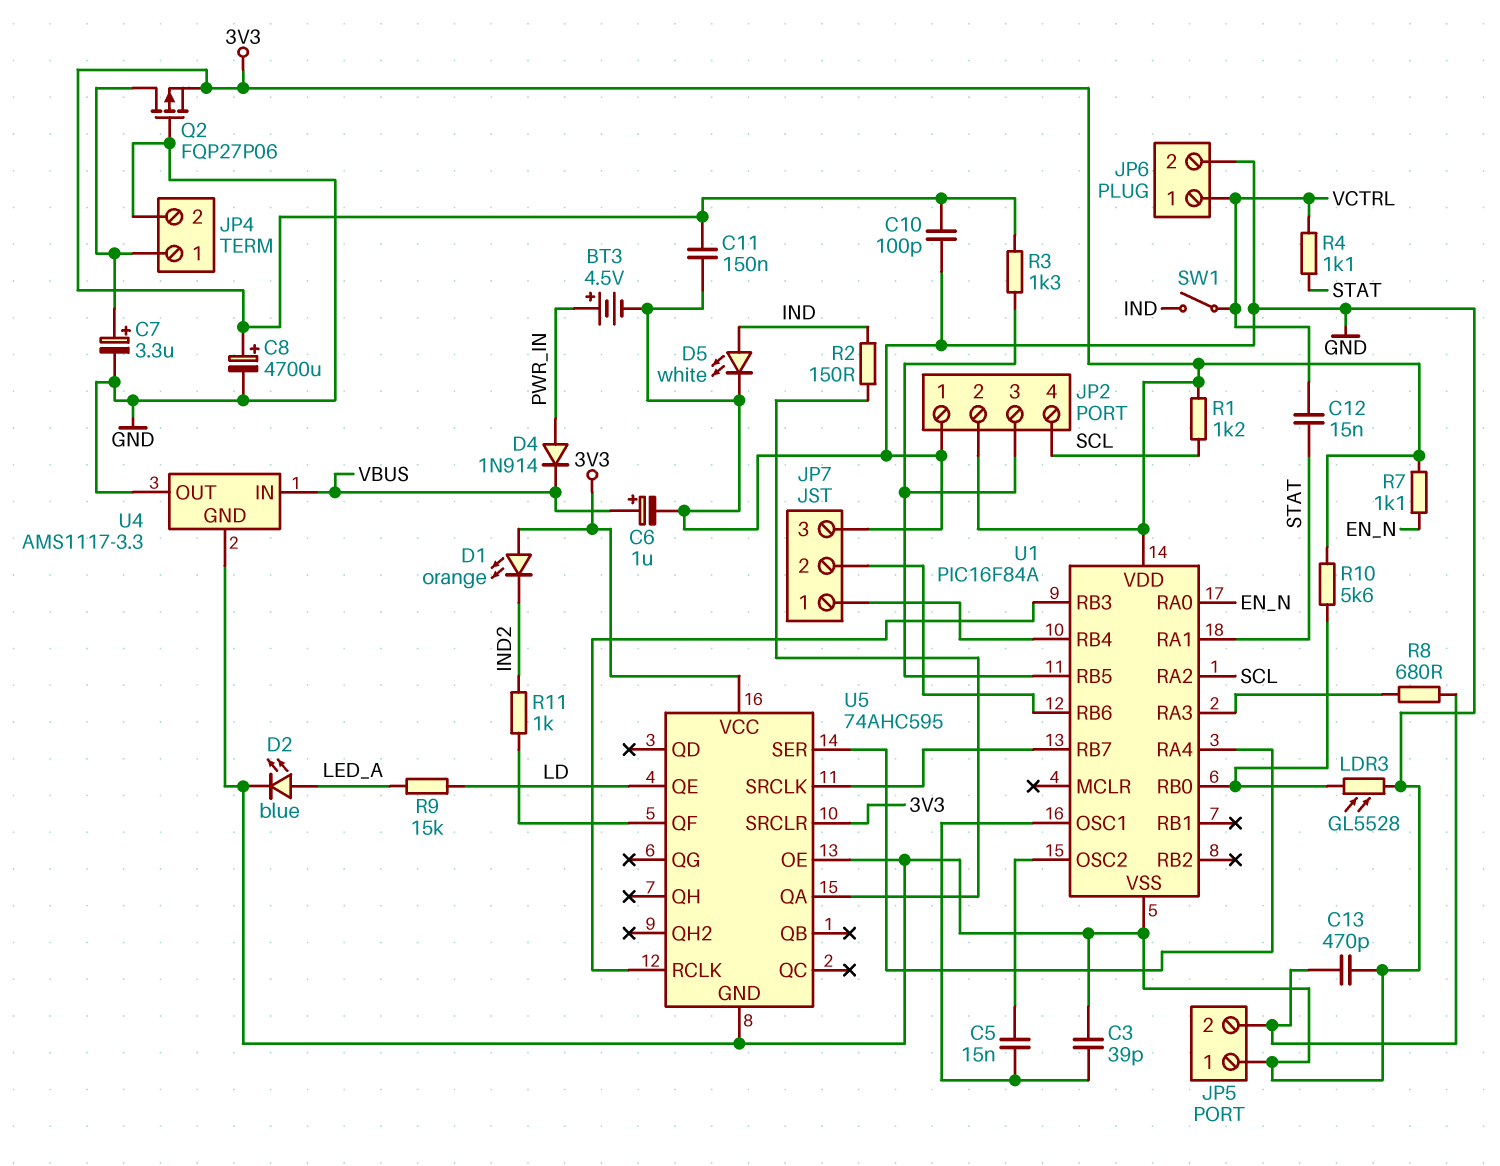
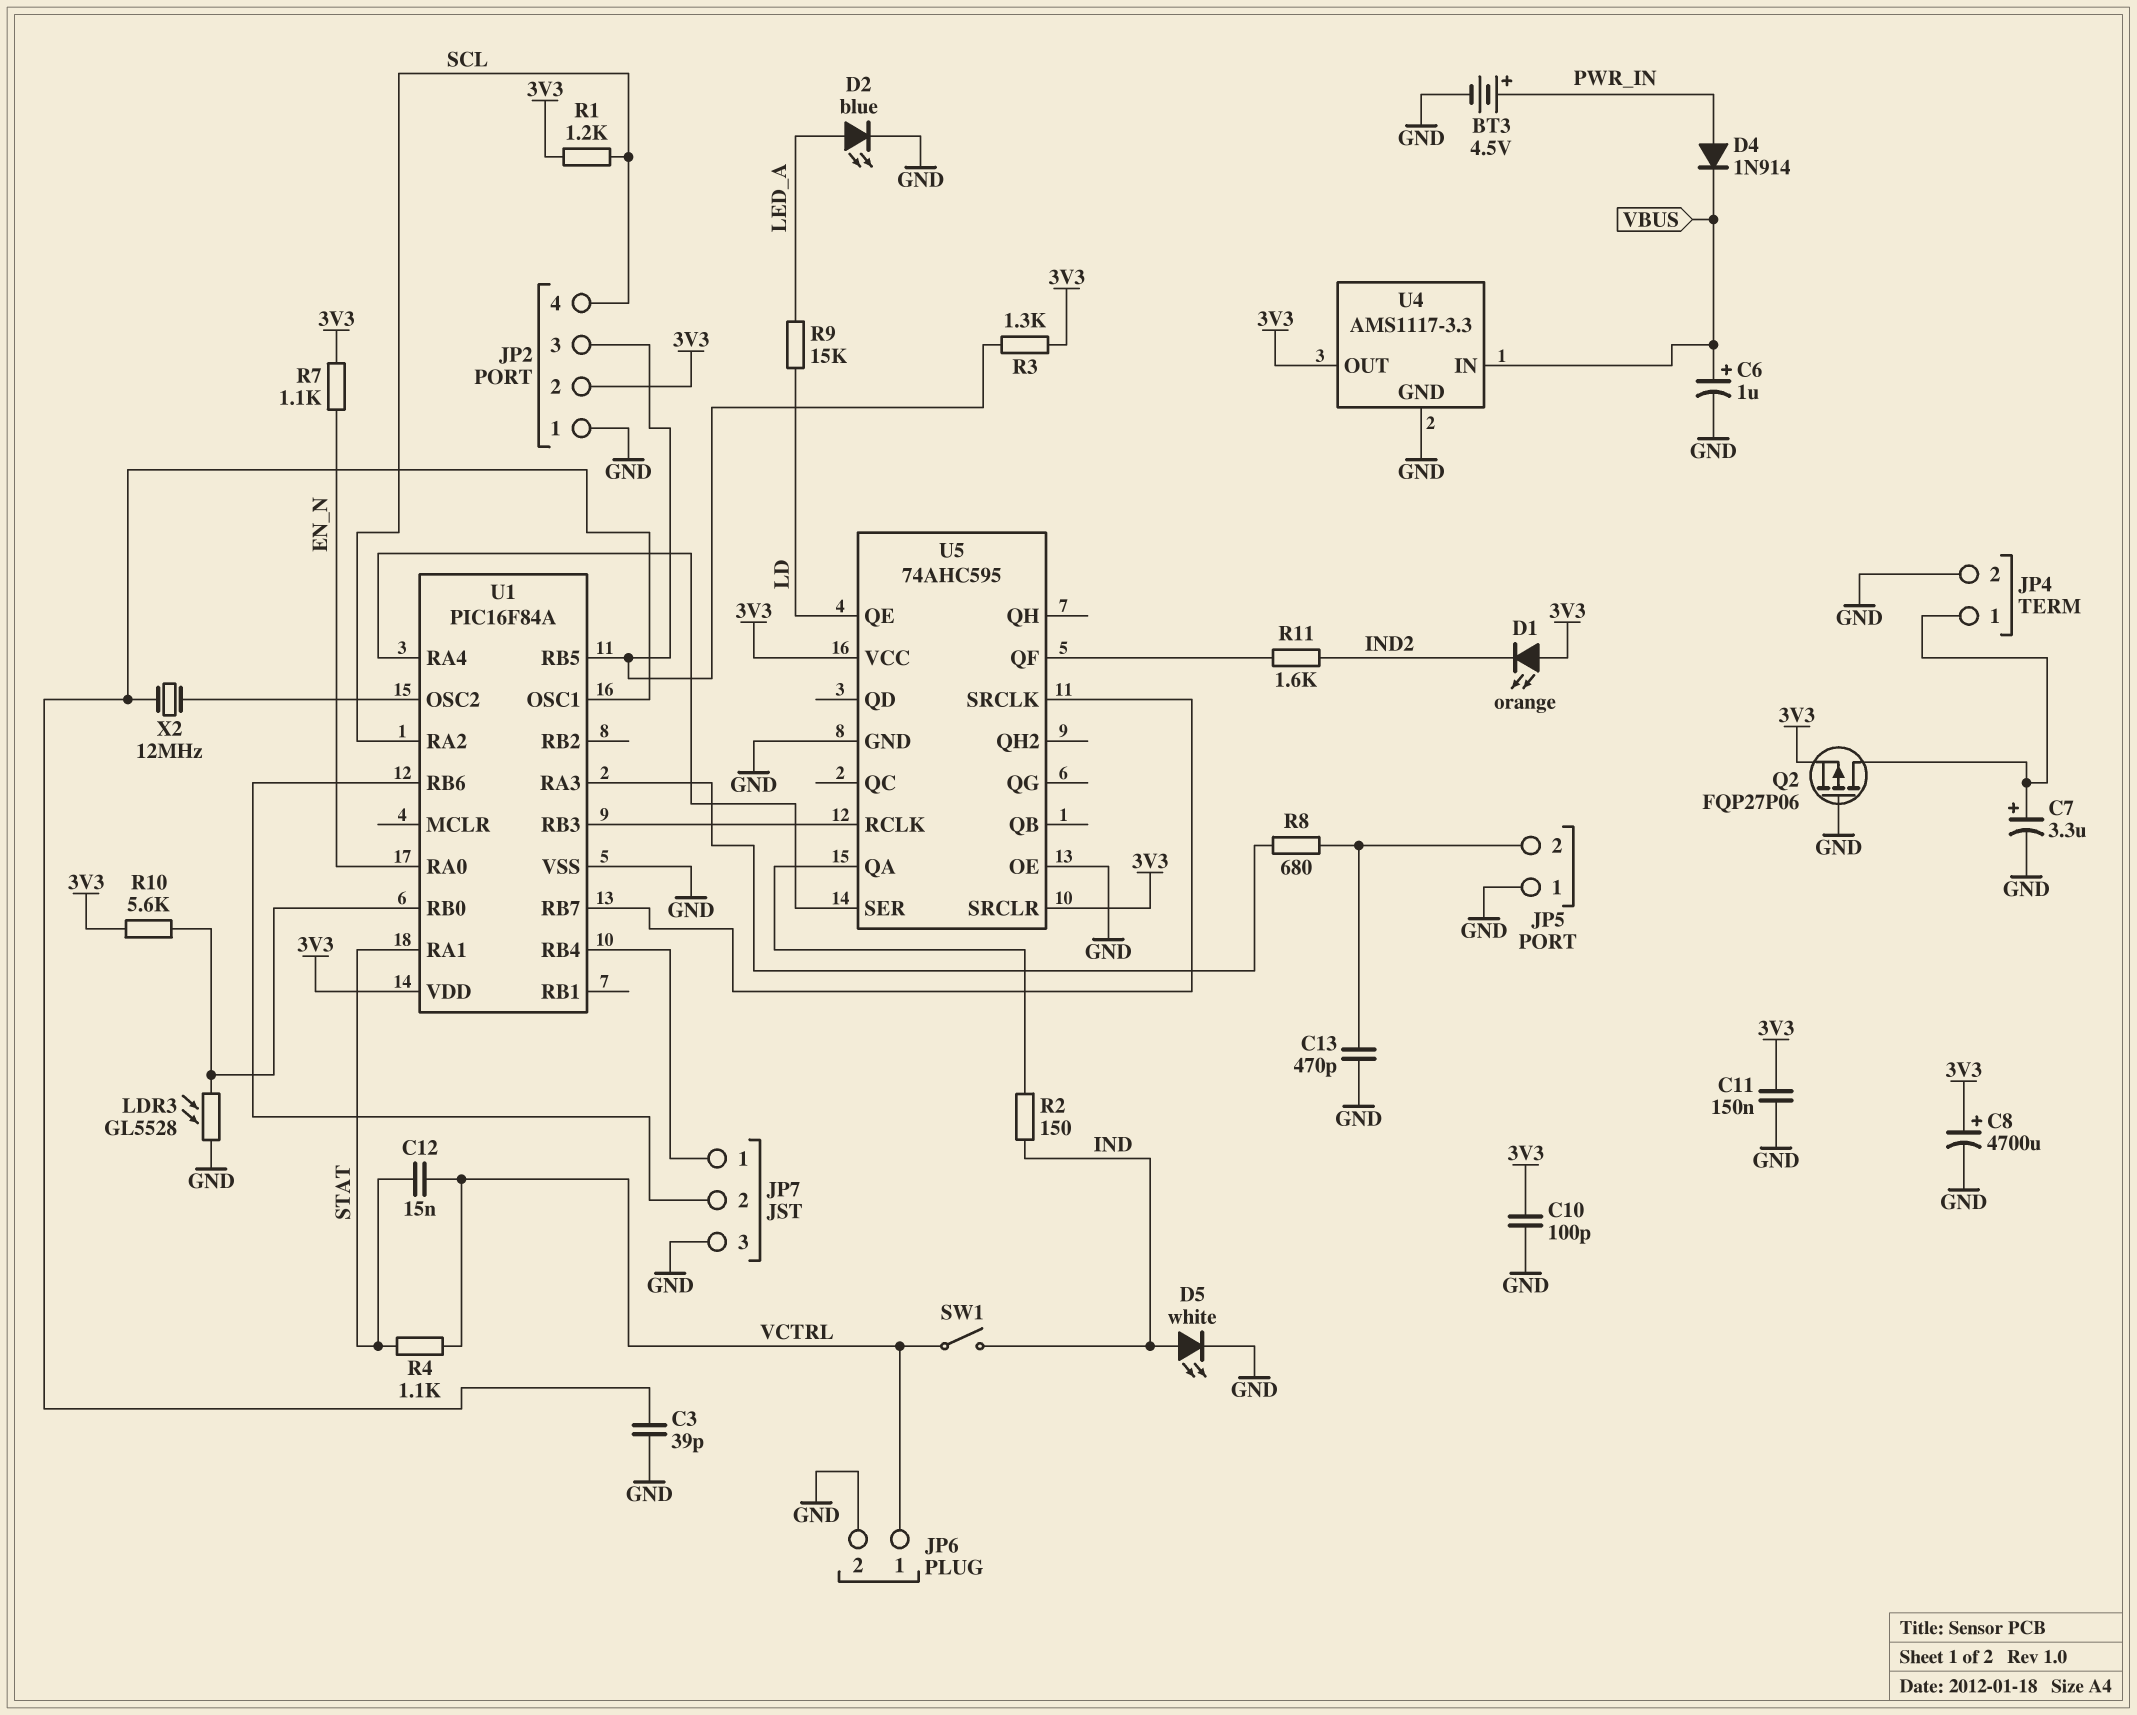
C5: 15nF (U1/OSC1, U1/OSC2) -> none
R11: 1k (IND2, U5/QF) -> 1.6k (IND2, U5/QF)
U4 pin OUT: GND -> 3V3
X2: none -> 12MHz (U1/OSC1, U1/OSC2)

